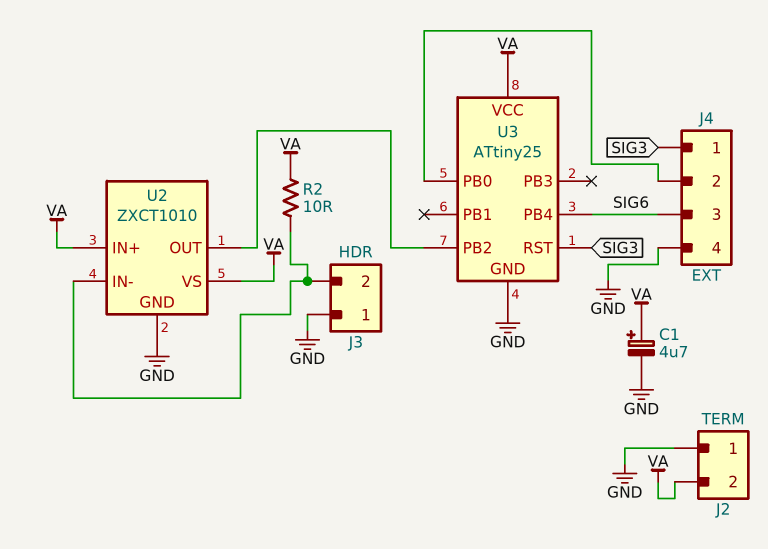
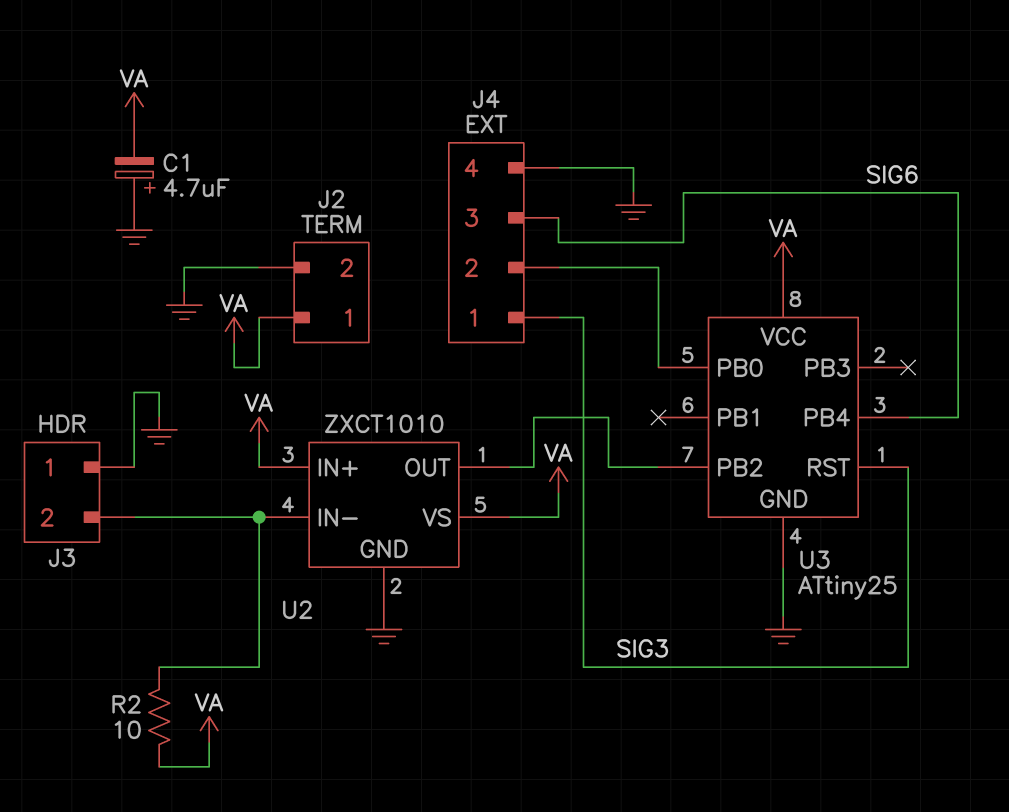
C1: 4.7uF (plus VA, minus GND) -> 4.7uF (plus GND, minus VA)
J2 pin 1: GND -> VA
J2 pin 2: VA -> GND

